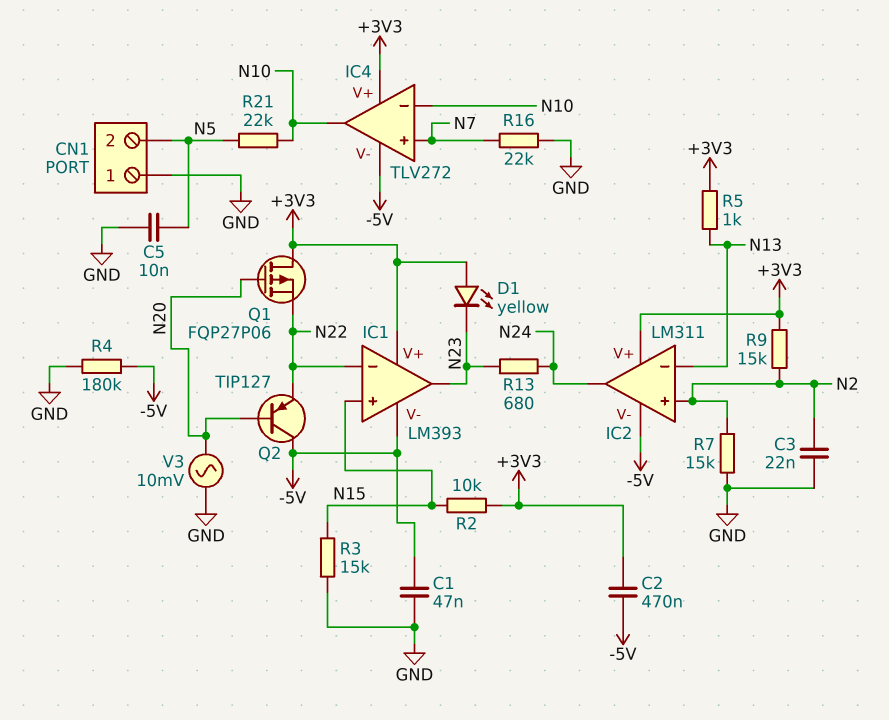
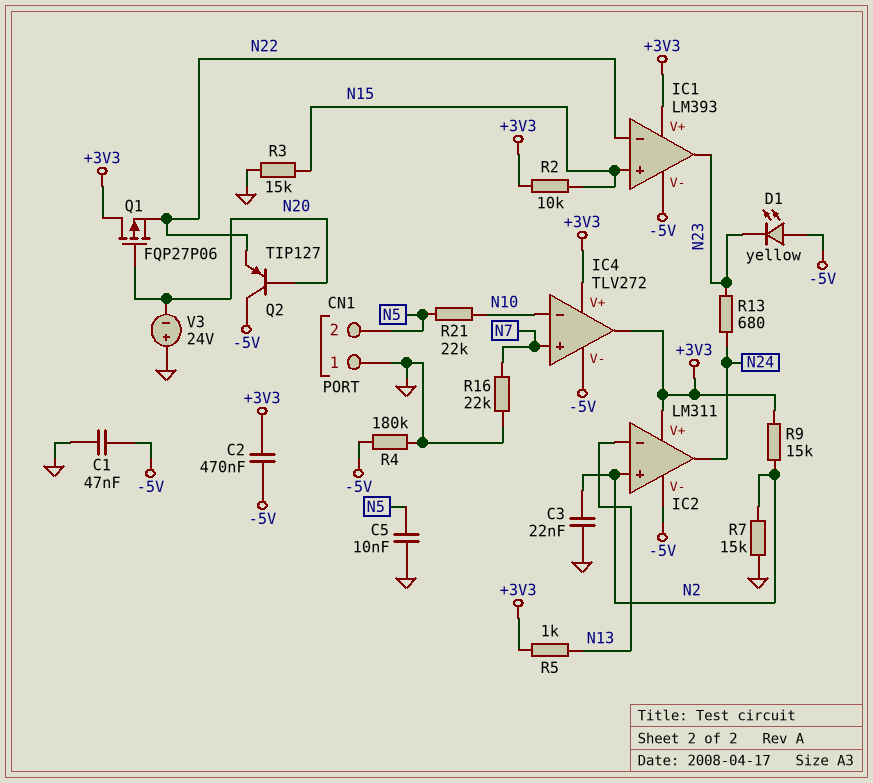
D1: LED yellow (A +3V3, K N23) -> LED yellow (A -5V, K N23)
IC4 pin out: N10 -> +3V3
V3: AC 10mV (GND, N20) -> 24V (plus GND, minus N20)

